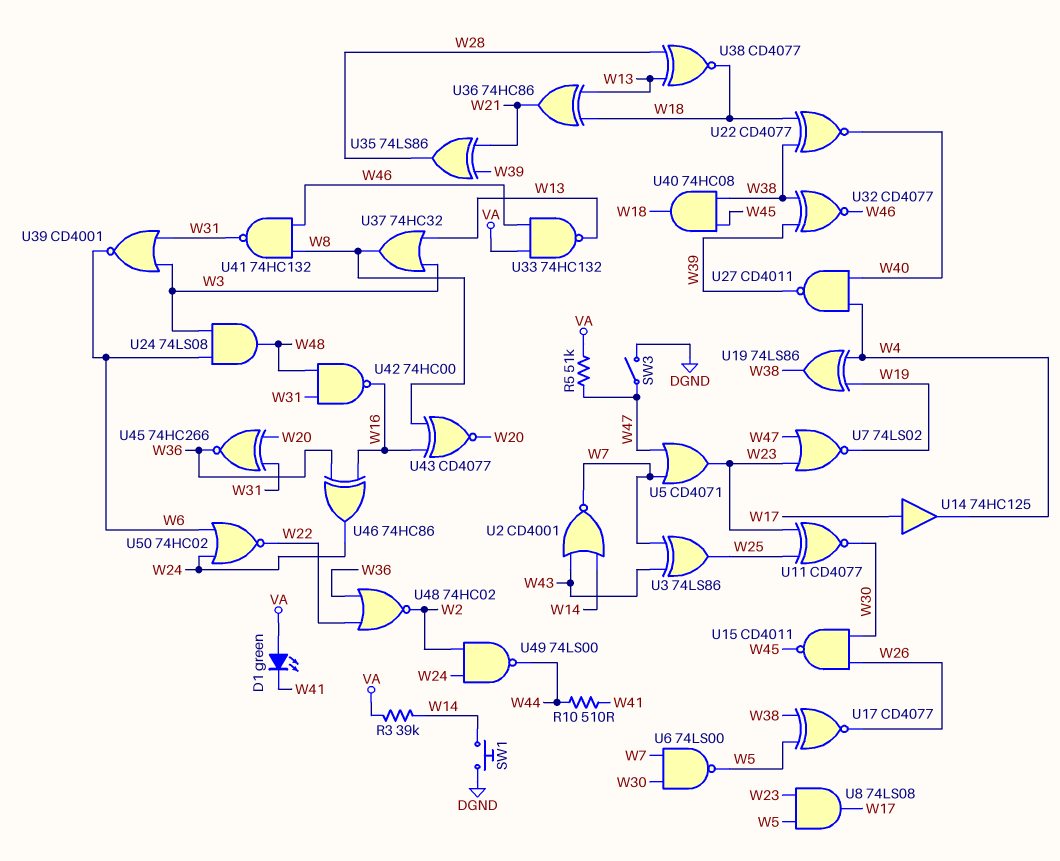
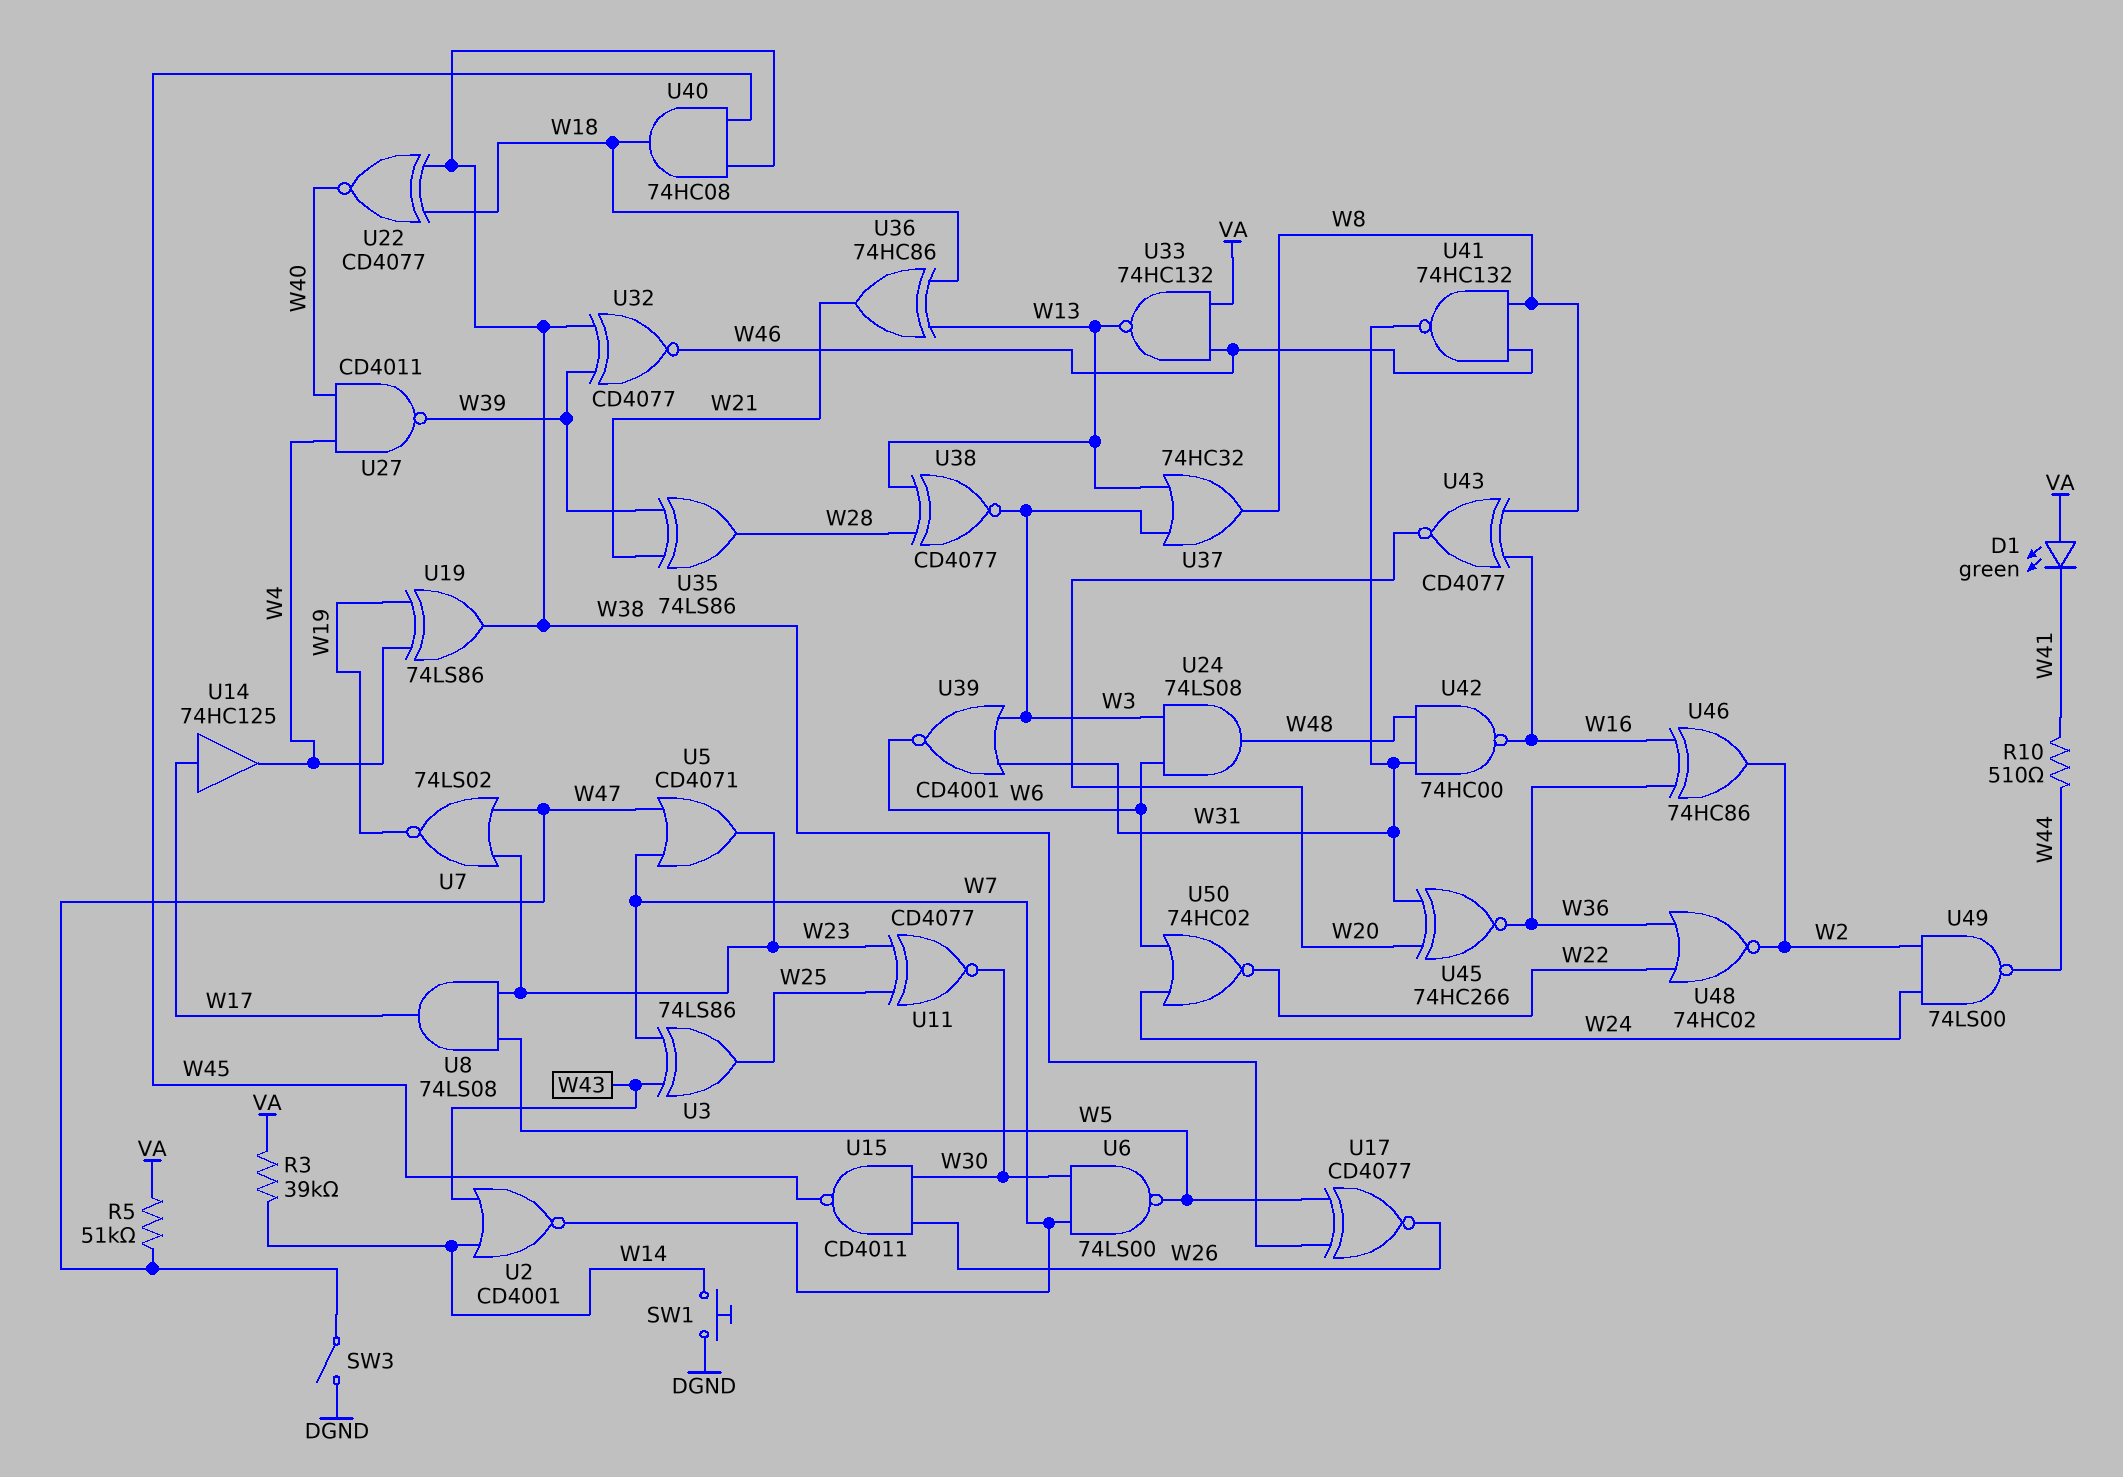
U38: XNOR CD4077 (in W13, in W28, out W18) -> XNOR CD4077 (in W13, in W28, out W3)
U46: XOR 74HC86 (in W16, in W36, out W24) -> XOR 74HC86 (in W16, in W36, out W2)

